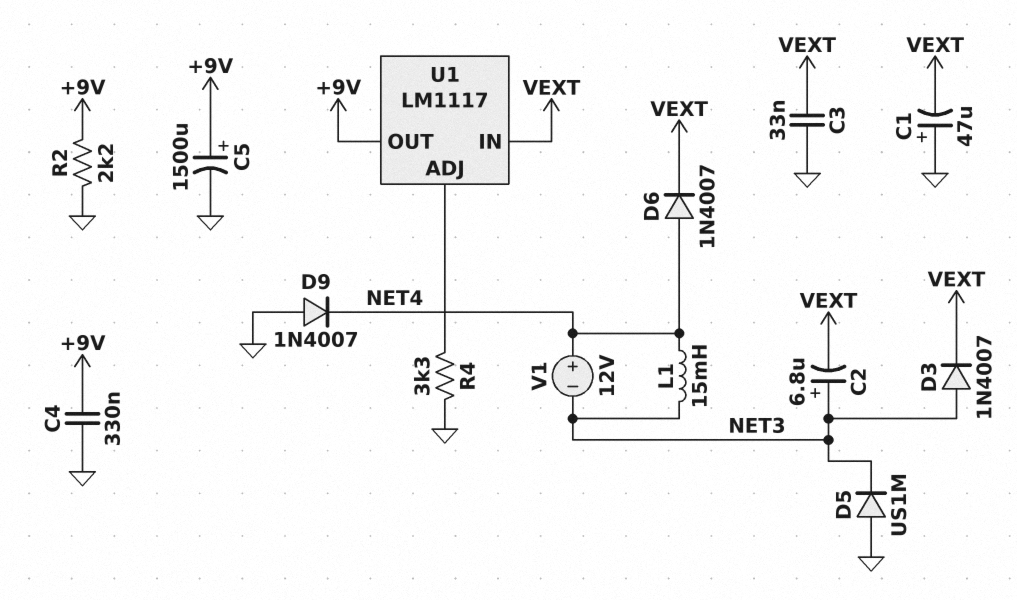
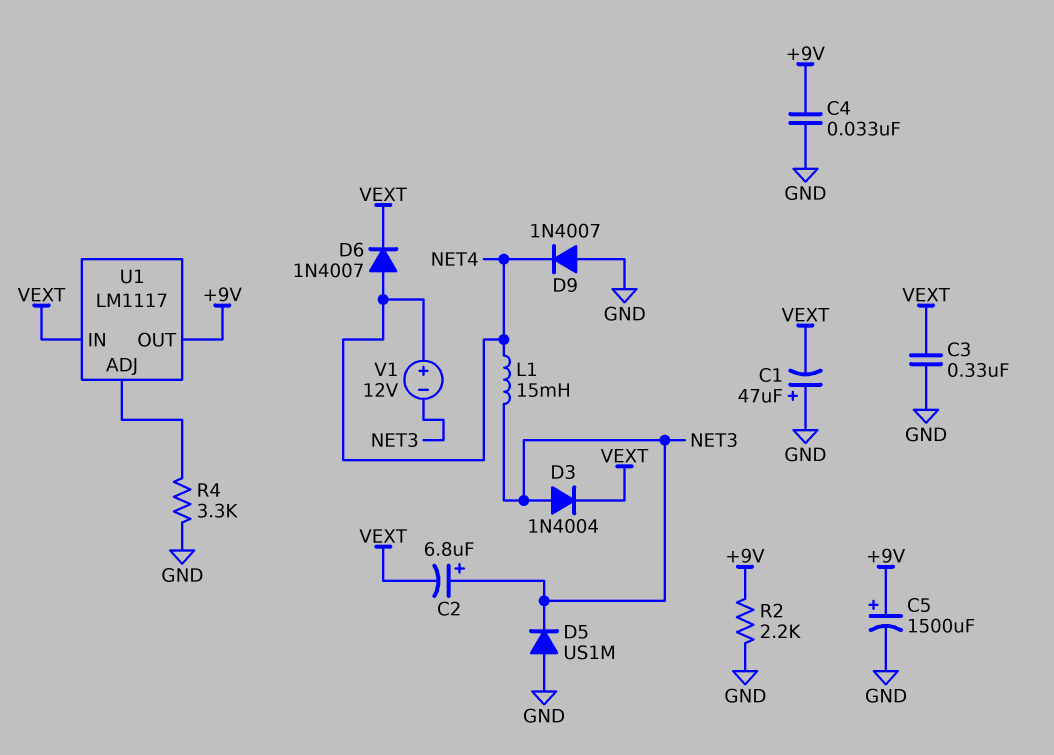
C3: 33nF (GND, VEXT) -> 330nF (GND, VEXT)
C4: 330nF (+9V, GND) -> 33nF (+9V, GND)
D3: diode 1N4007 (A NET3, K VEXT) -> diode 1N4004 (A NET3, K VEXT)

